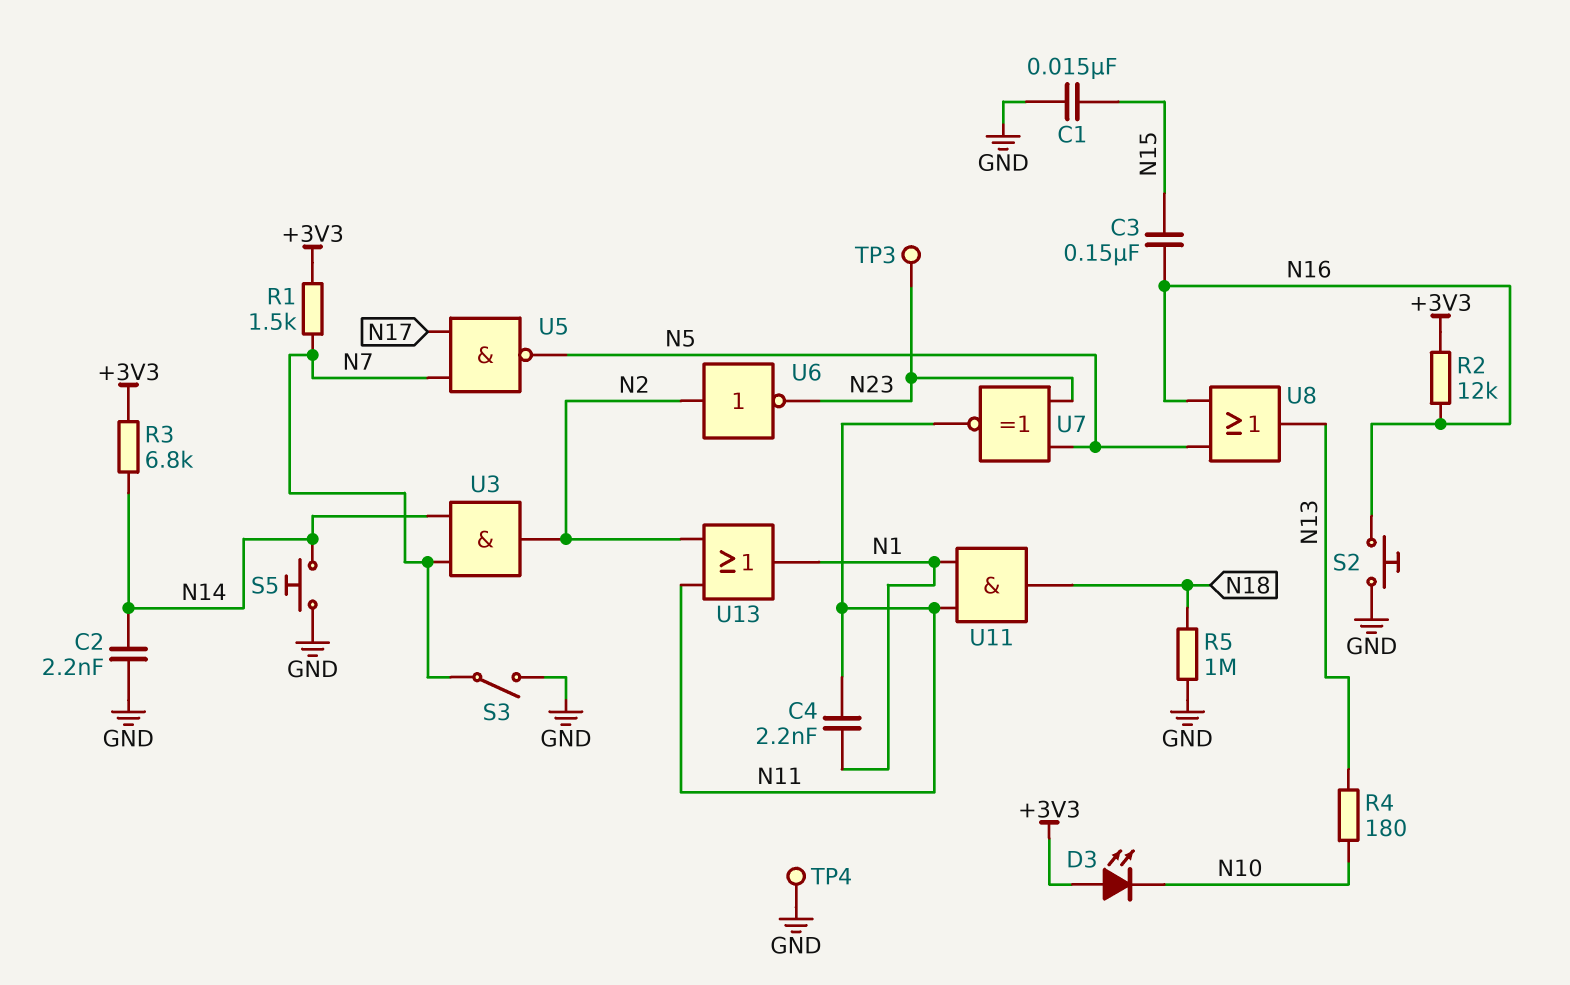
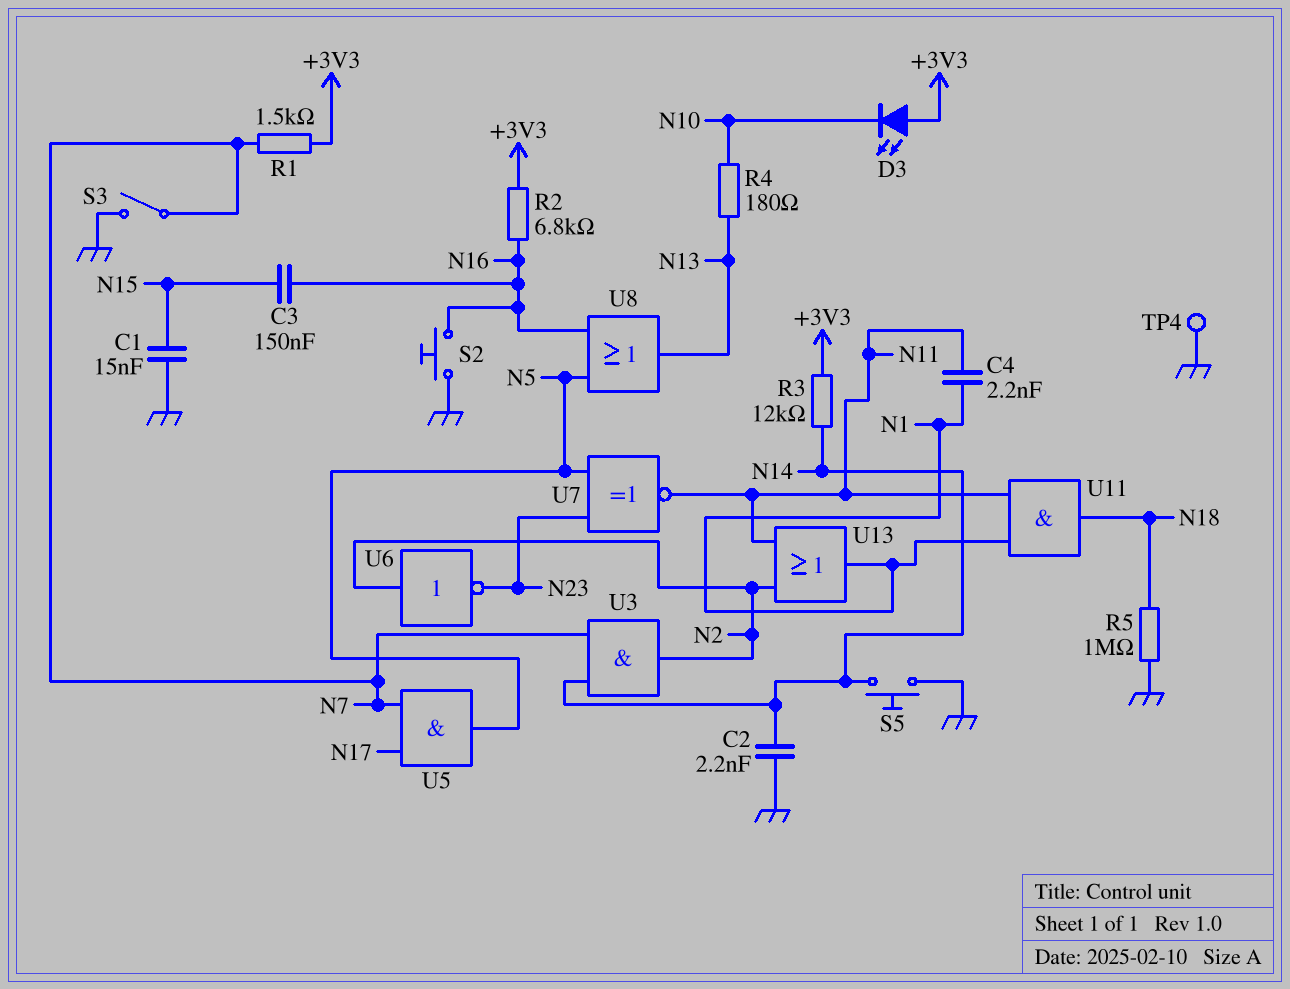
R2: 12k (+3V3, N16) -> 6.8k (+3V3, N16)
R3: 6.8k (+3V3, N14) -> 12k (+3V3, N14)
TP3: test point (N23) -> none
U5: NAND (in N7, in N17, out N5) -> AND (in N7, in N17, out N5)

